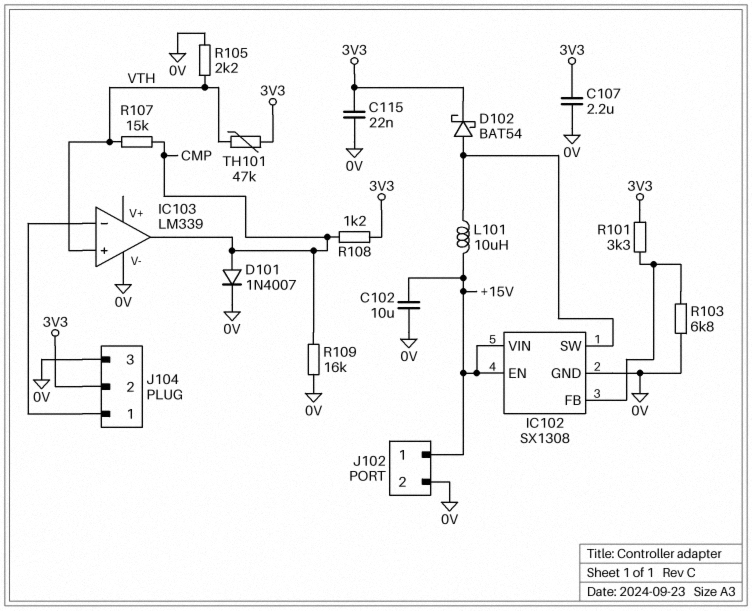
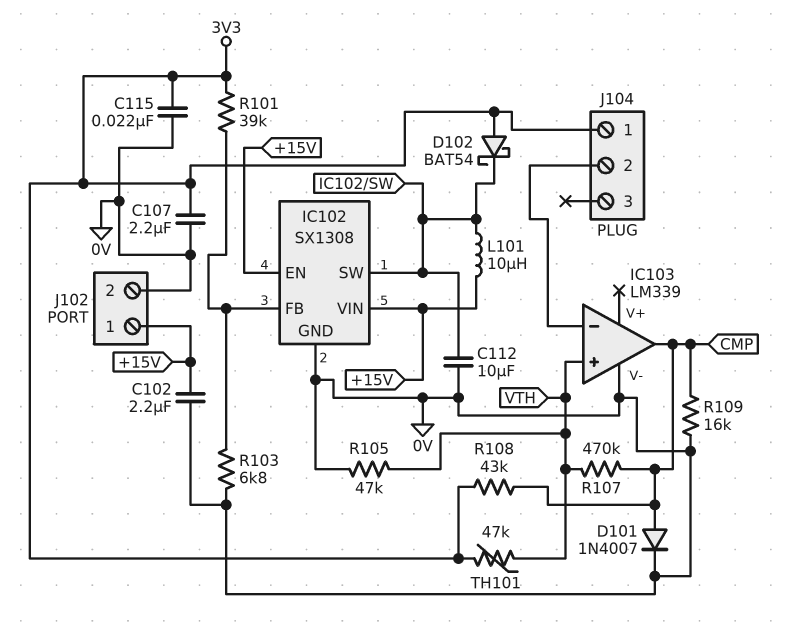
C102: 10uF (+15V, 0V) -> 2.2uF (+15V, 0V)
C112: none -> 10uF (0V, IC102/SW)
D102: schottky BAT54 (A IC102/SW, K 3V3) -> schottky BAT54 (A 3V3, K IC102/SW)
J104 pin 1: IC103/in- -> 3V3
J104 pin 2: 3V3 -> IC103/in-
J104 pin 3: 0V -> none
R101: 3.3k (3V3, IC102/FB) -> 39k (3V3, IC102/FB)
R105: 2.2k (0V, VTH) -> 47k (0V, VTH)
R107: 15k (CMP, VTH) -> 470k (CMP, VTH)
R108: 1.2k (3V3, CMP) -> 43k (3V3, CMP)

